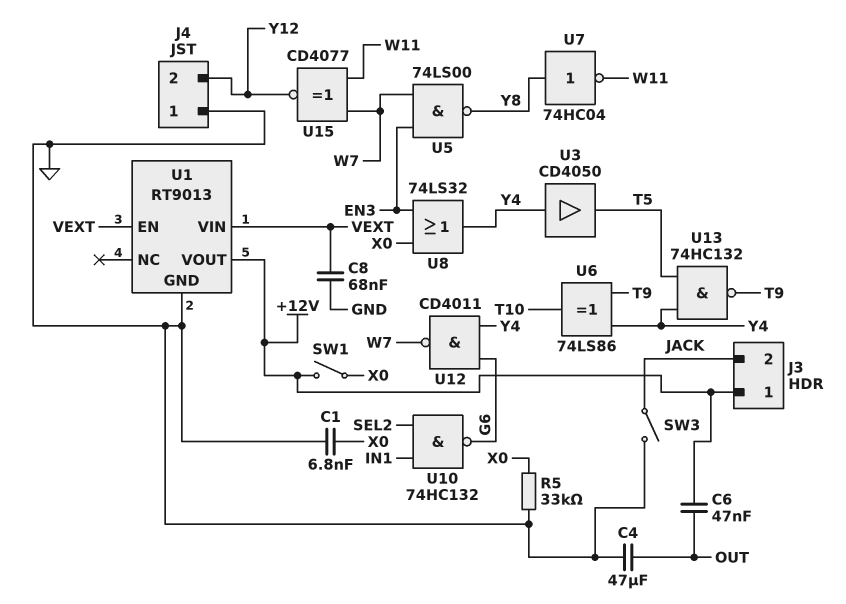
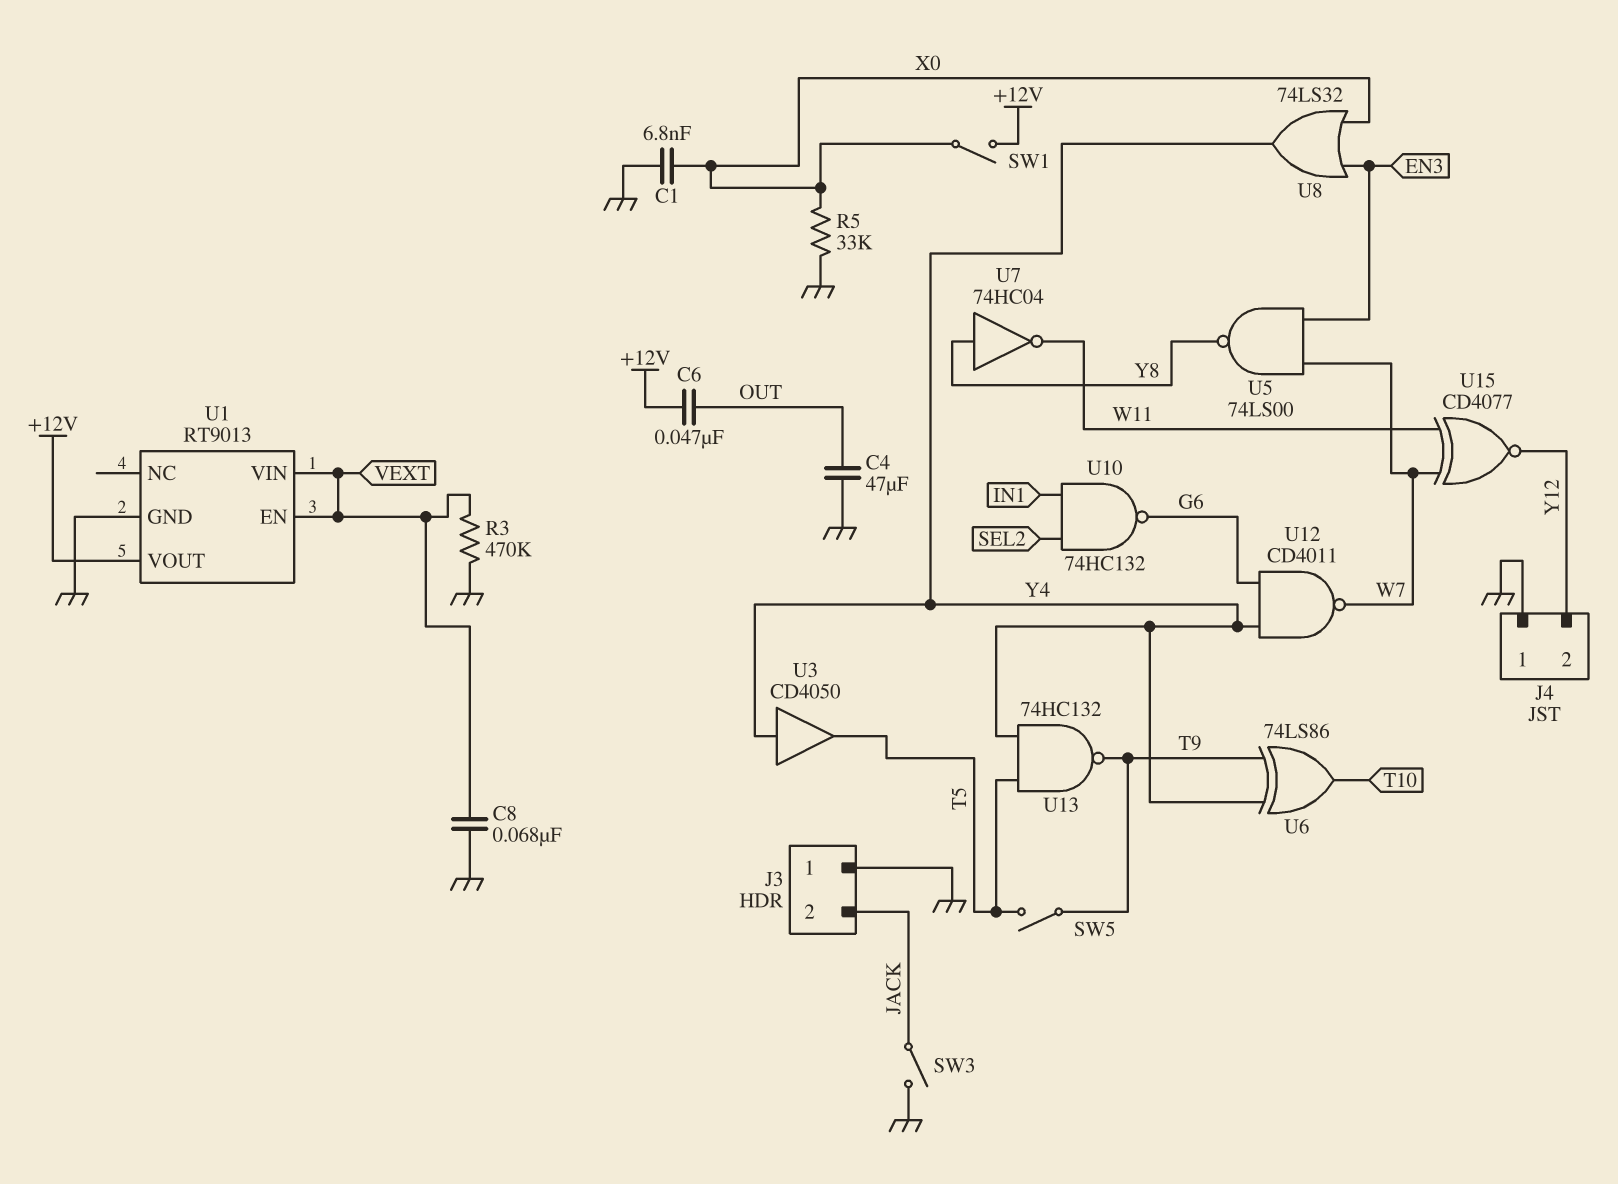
J3 pin 1: +12V -> GND
R3: none -> 470k (GND, VEXT)
SW5: none -> switch (T5, T9)

